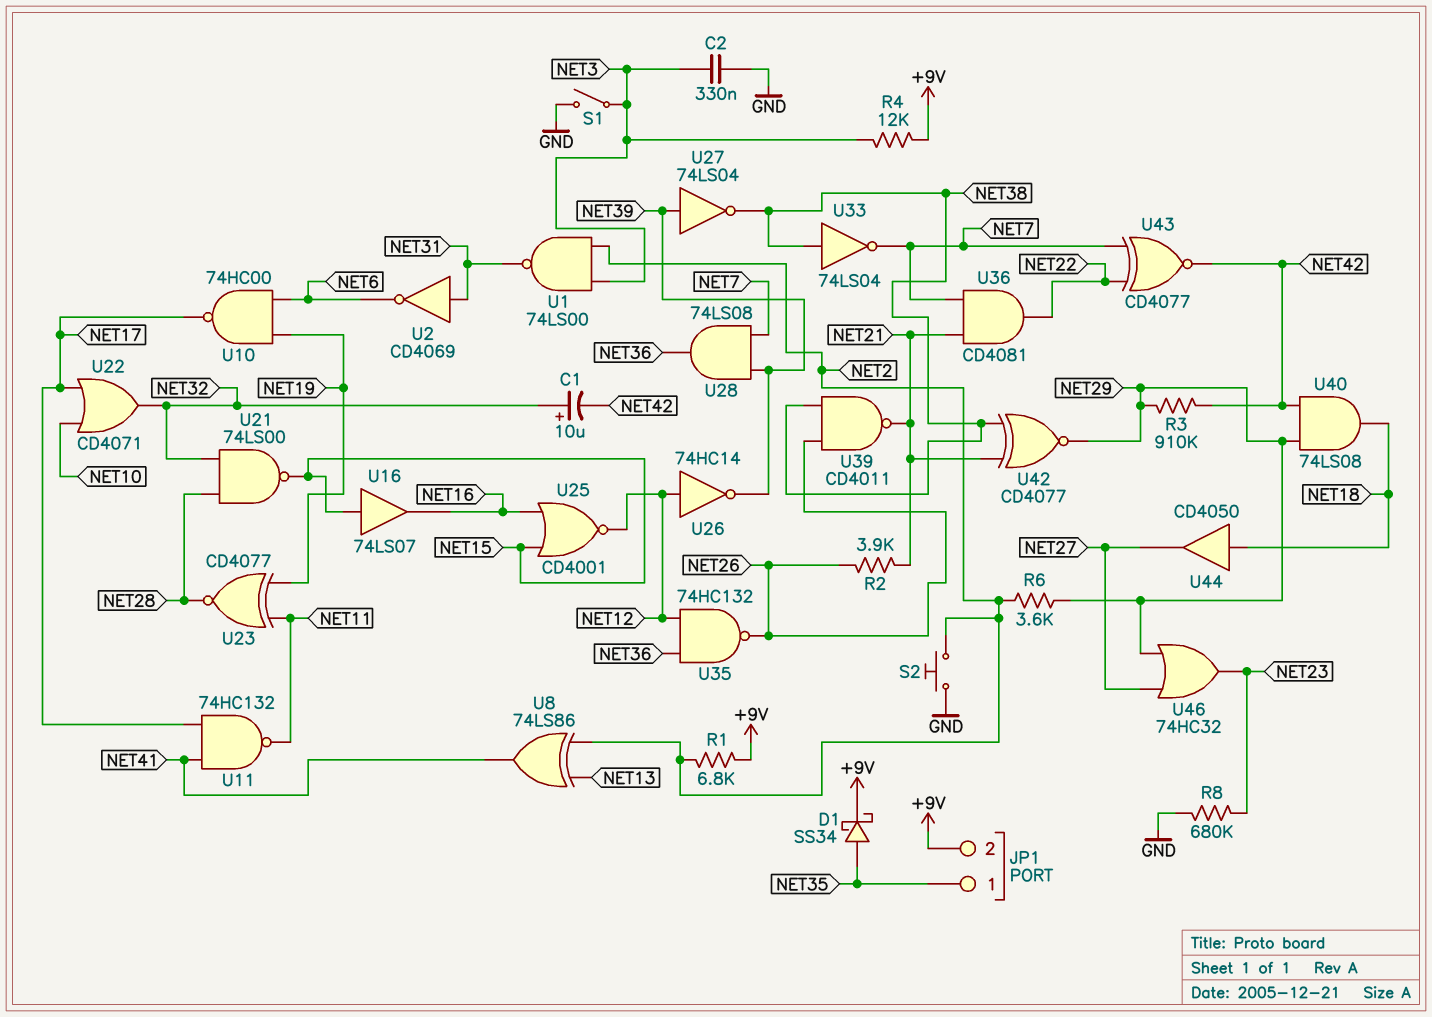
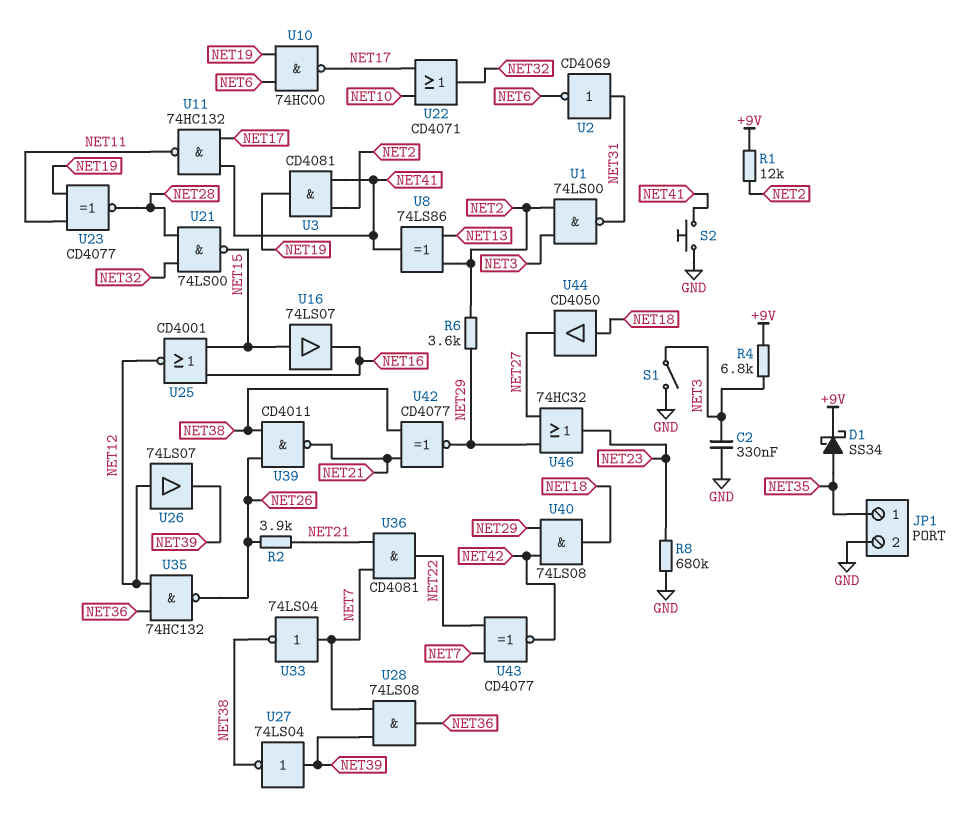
C1: 10uF (plus NET32, minus NET42) -> none
JP1 pin 2: +9V -> GND
R1: 6.8k (+9V, NET2) -> 12k (+9V, NET2)
R3: 910k (NET29, NET42) -> none
R4: 12k (+9V, NET3) -> 6.8k (+9V, NET3)
S2: button (GND, NET2) -> button (GND, NET41)
U3: none -> AND CD4081 (in NET2, in NET41, out NET19)
U26: NOT 74HC14 (in NET12, out NET39) -> buffer 74LS07 (in NET12, out NET39)
U33: NOT 74LS04 (in NET38, out NET7) -> NOT 74LS04 (in NET7, out NET38)

